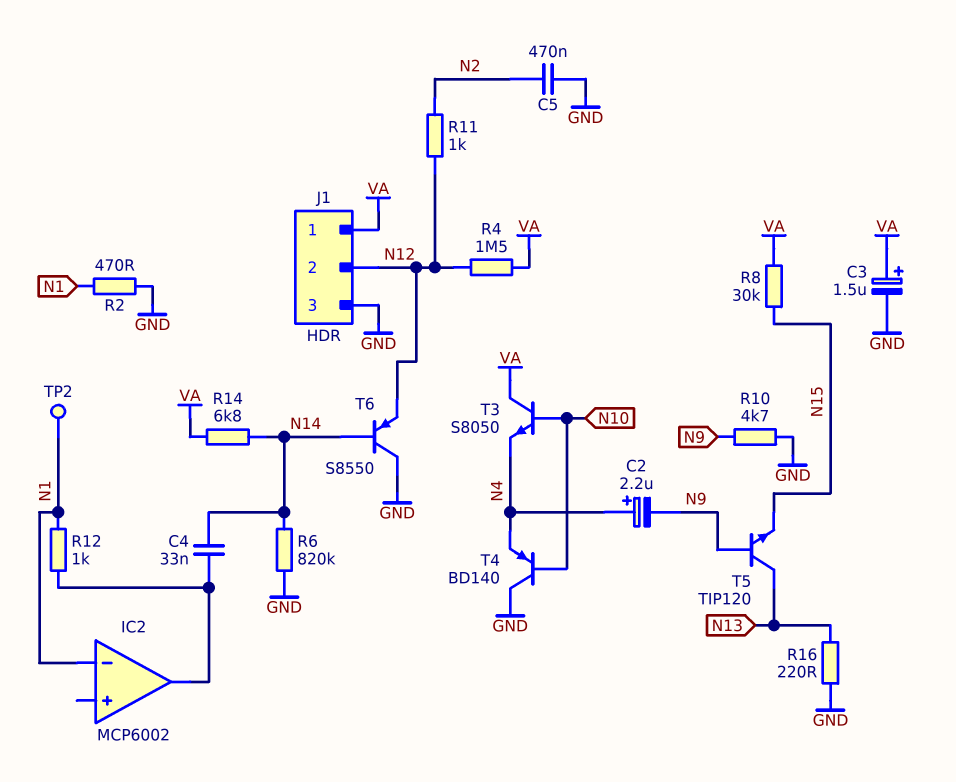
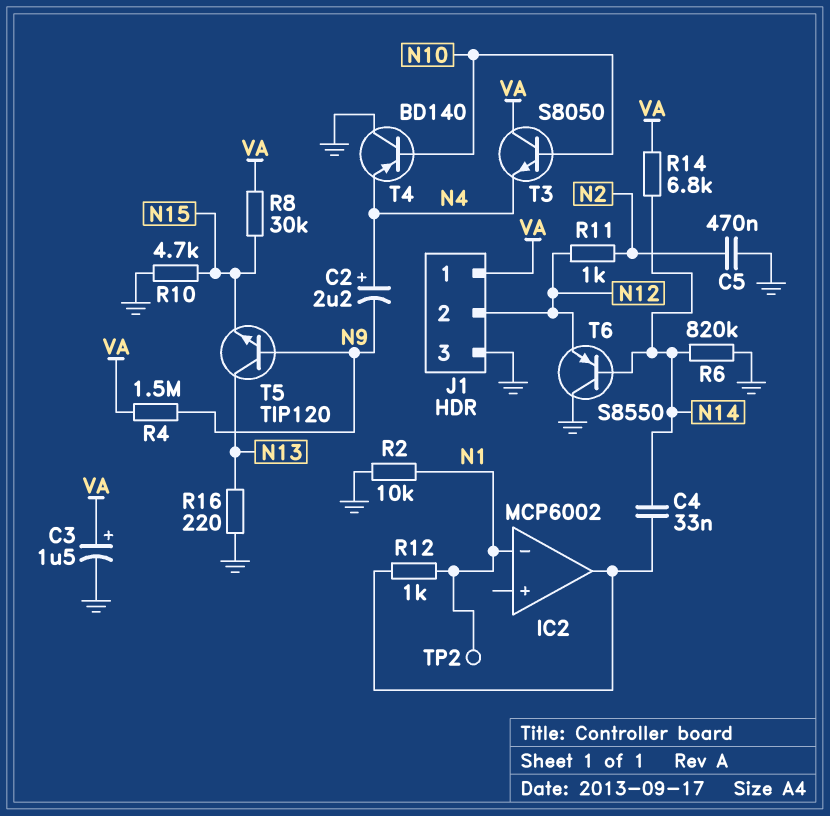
R2: 470 (GND, N1) -> 10k (GND, N1)
R4: 1.5M (N12, VA) -> 1.5M (N9, VA)
R10: 4.7k (GND, N9) -> 4.7k (GND, N15)

